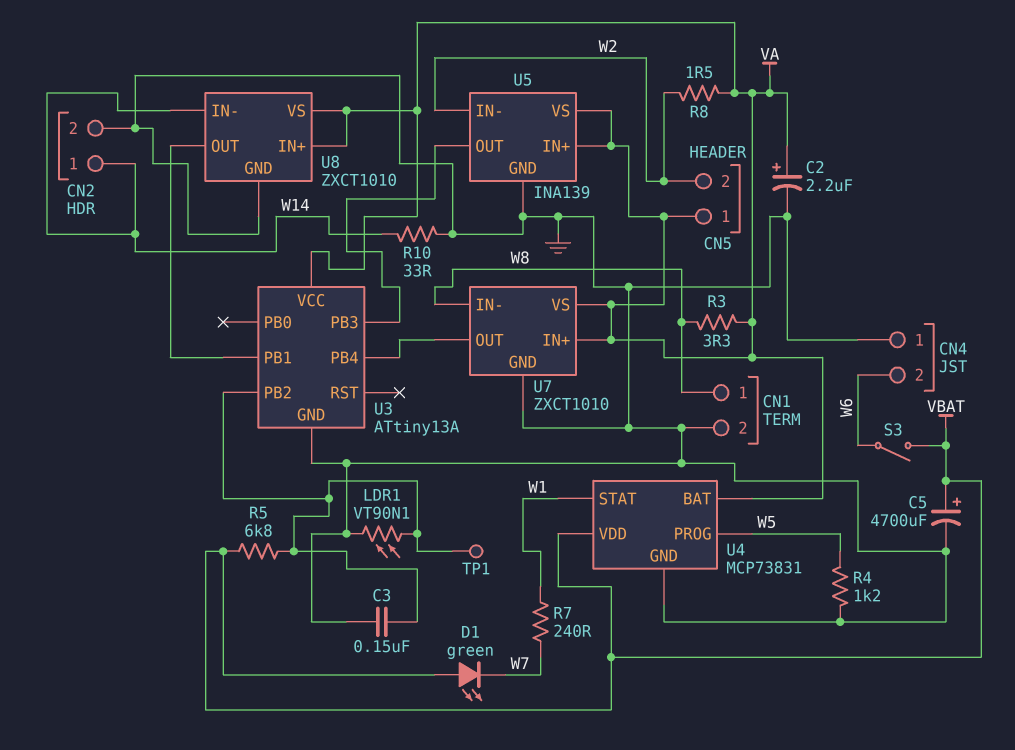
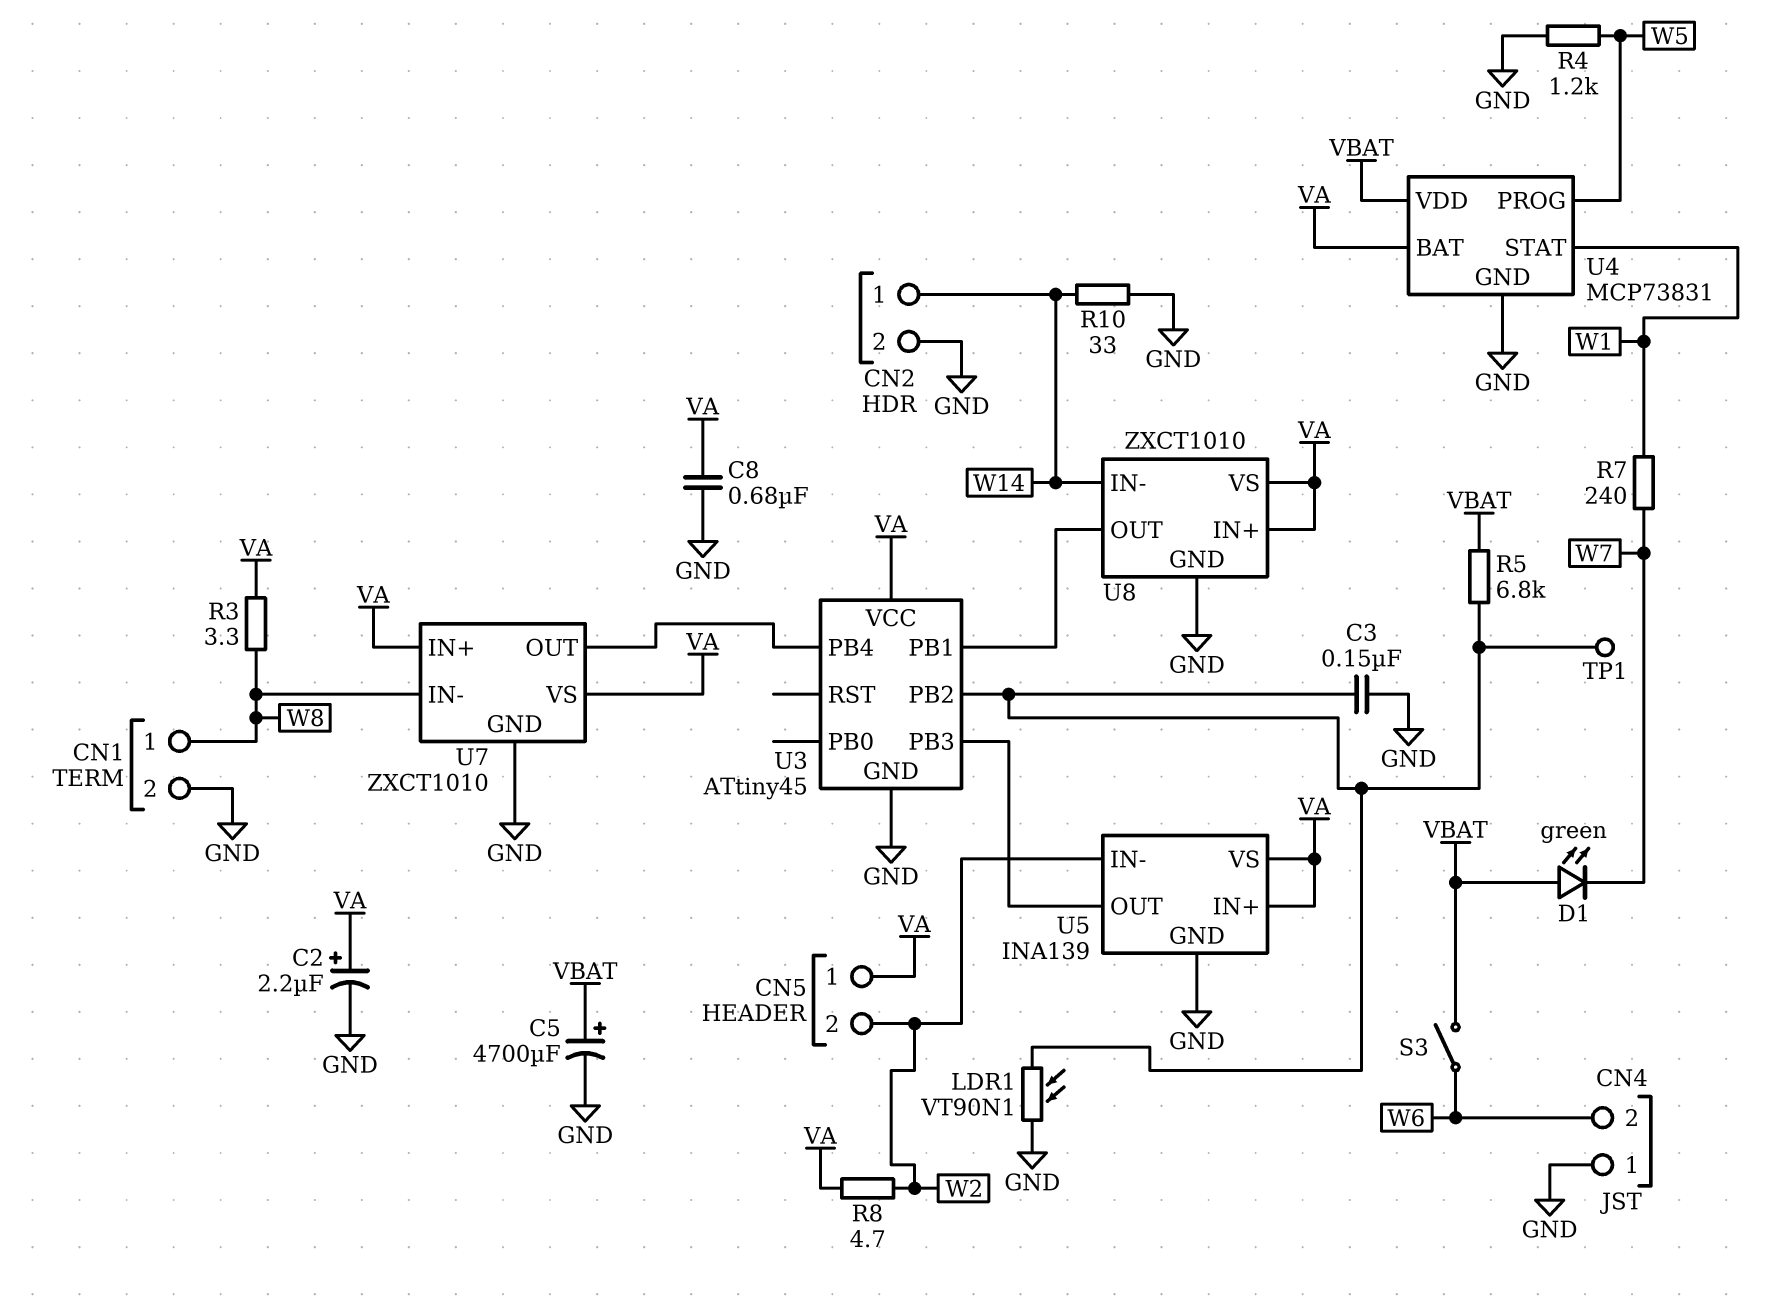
C8: none -> 680nF (GND, VA)
R8: 1.5 (VA, W2) -> 4.7 (VA, W2)
U3: ATtiny13A -> ATtiny45

